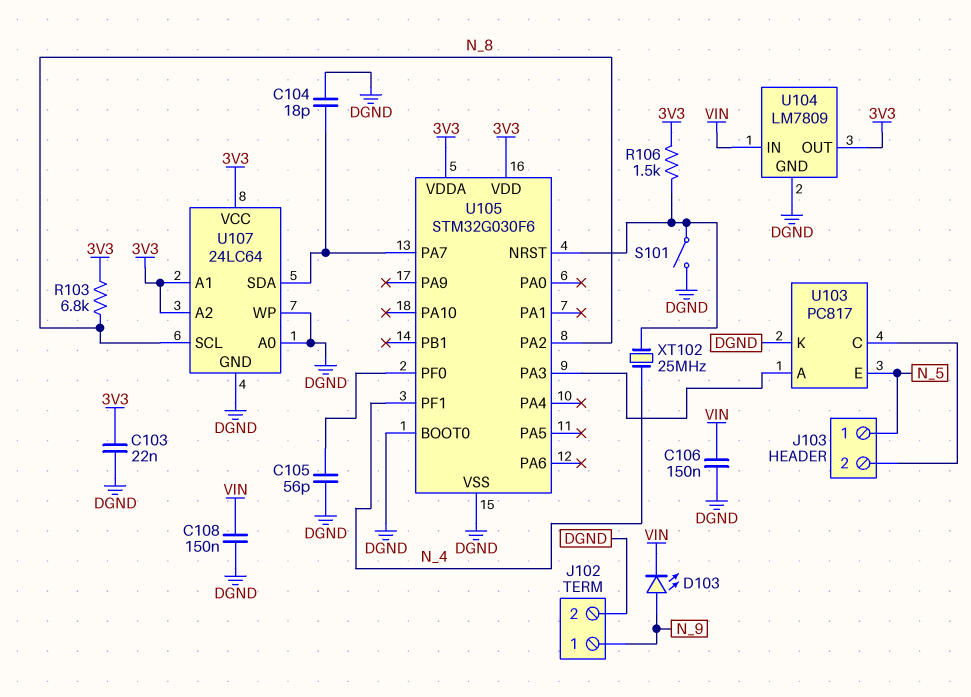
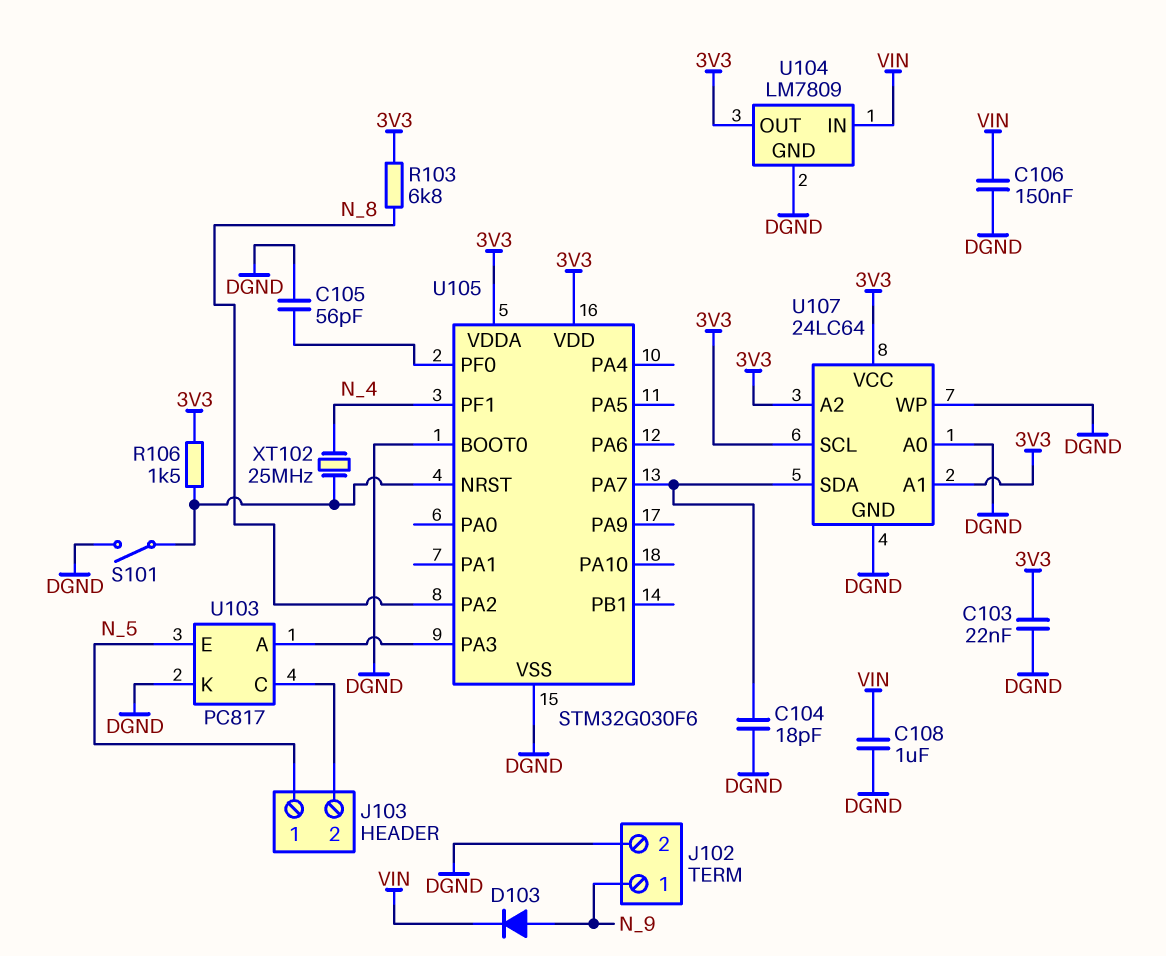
C108: 150nF (DGND, VIN) -> 1uF (DGND, VIN)
D103: LED (A N_9, K VIN) -> diode (A N_9, K VIN)
U107 pin SCL: N_8 -> 3V3

